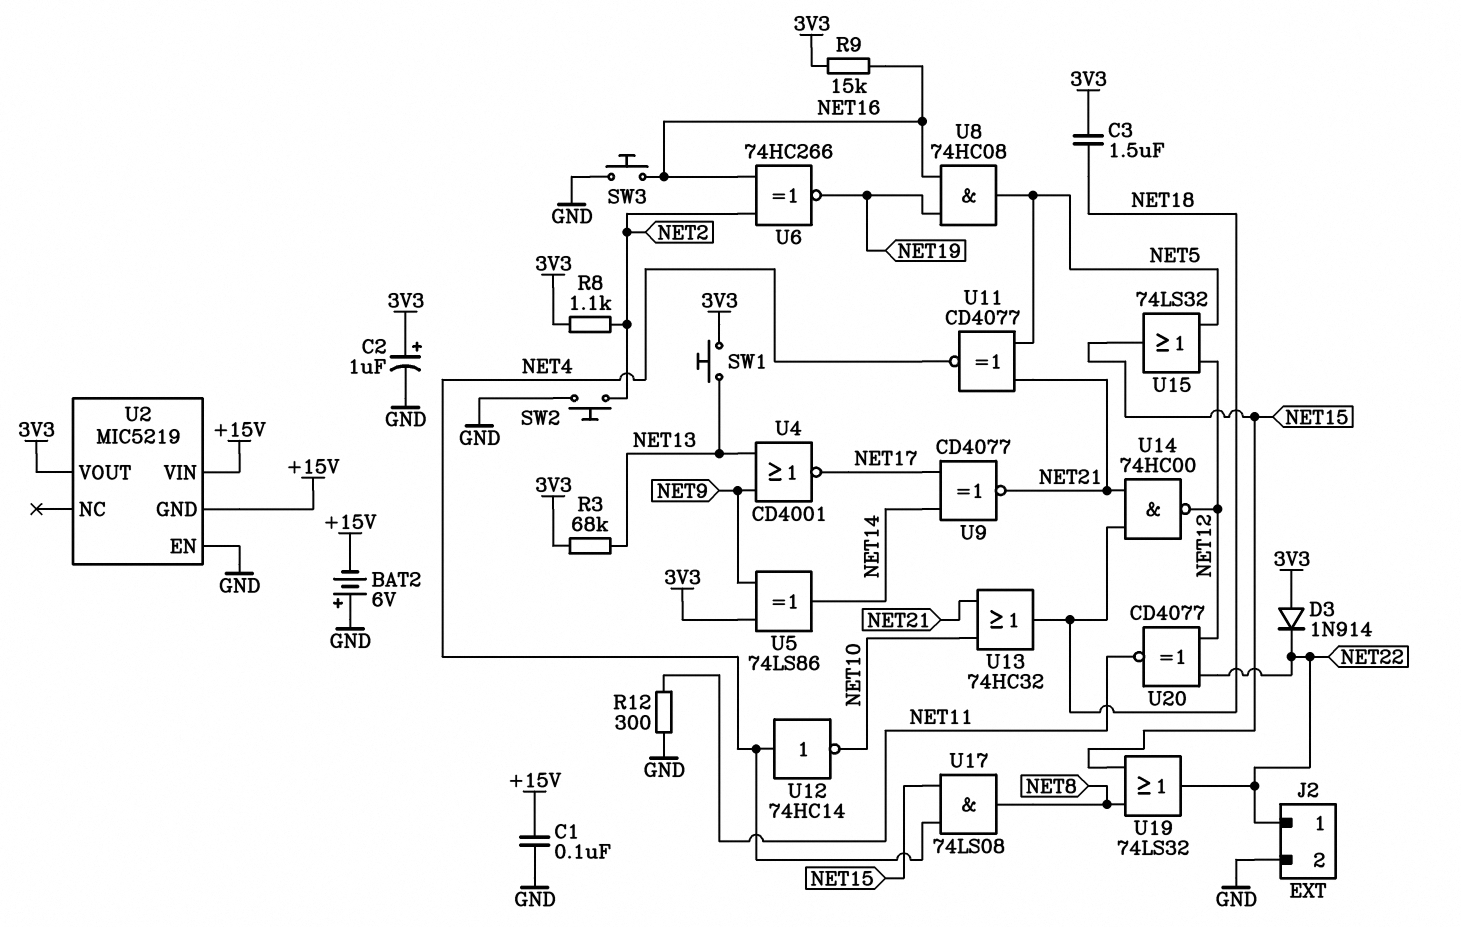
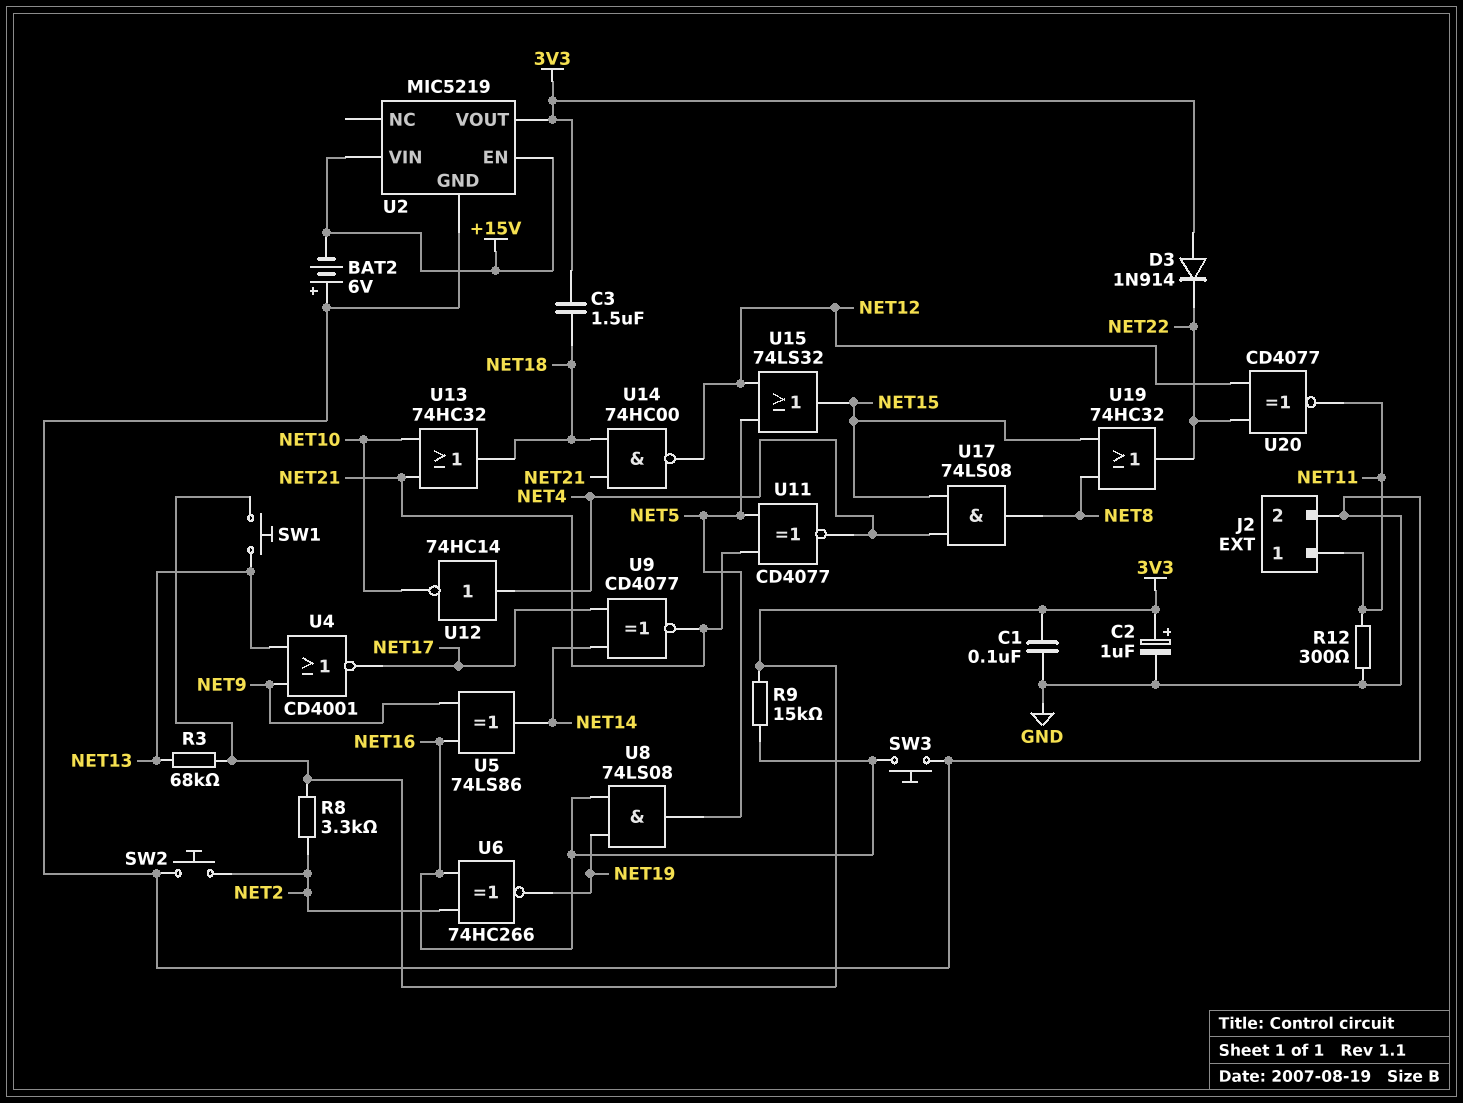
C1: 100nF (+15V, GND) -> 100nF (3V3, GND)
J2 pin 1: NET22 -> NET11
R8: 1.1k (3V3, NET2) -> 3.3k (3V3, NET2)
U2 pin EN: GND -> +15V
U2 pin GND: +15V -> GND
U5: XOR 74LS86 (in 3V3, in NET9, out NET14) -> XOR 74LS86 (in NET9, in NET16, out NET14)
U8: AND 74HC08 (in NET16, in NET19, out NET5) -> AND 74LS08 (in NET16, in NET19, out NET5)
U19: OR 74LS32 (in NET8, in NET15, out NET22) -> OR 74HC32 (in NET8, in NET15, out NET22)

